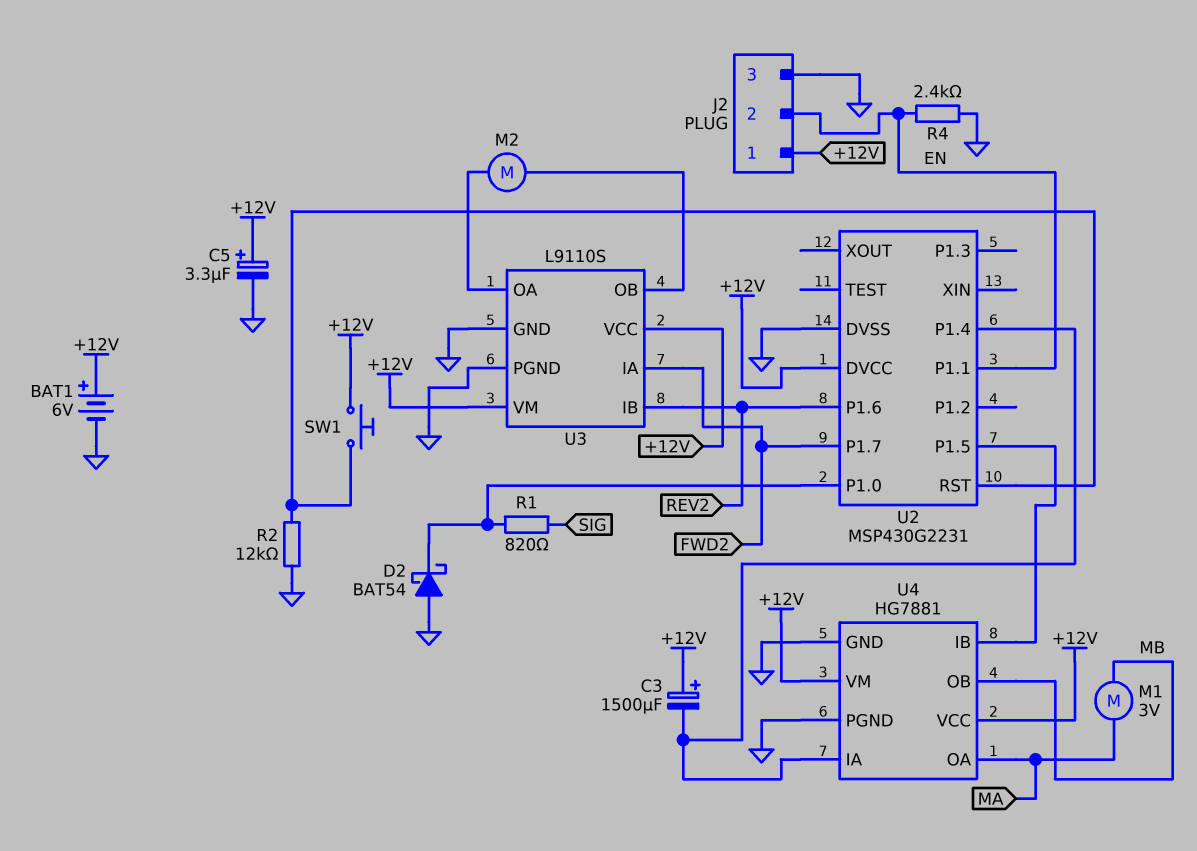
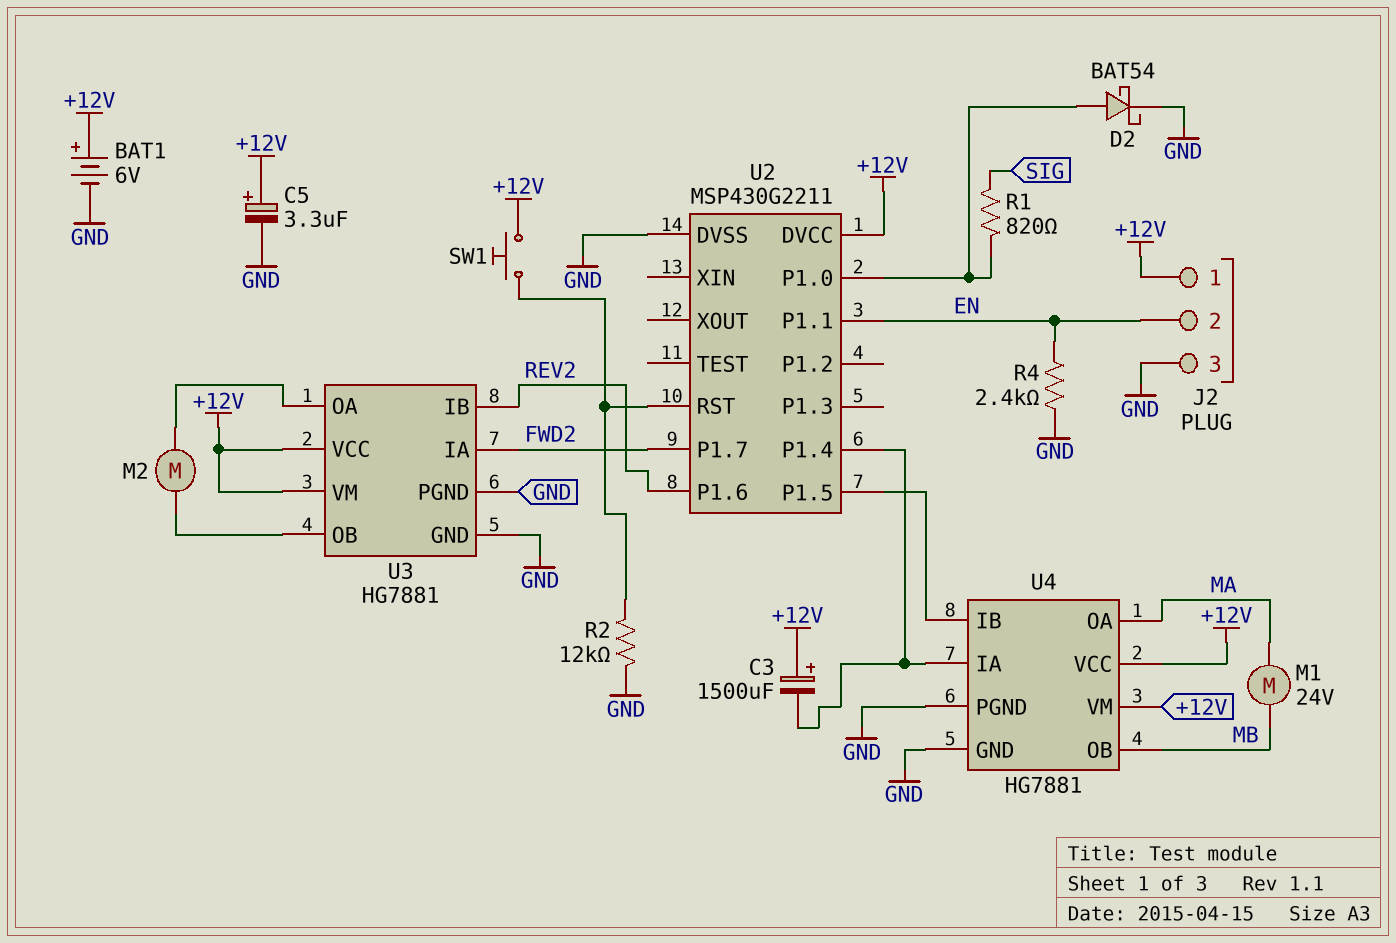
D2: schottky BAT54 (A GND, K U2/P1.0) -> schottky BAT54 (A U2/P1.0, K GND)
M1: motor 3V (MA, MB) -> motor 24V (MA, MB)
U2: MSP430G2231 -> MSP430G2211
U3: L9110S -> HG7881

